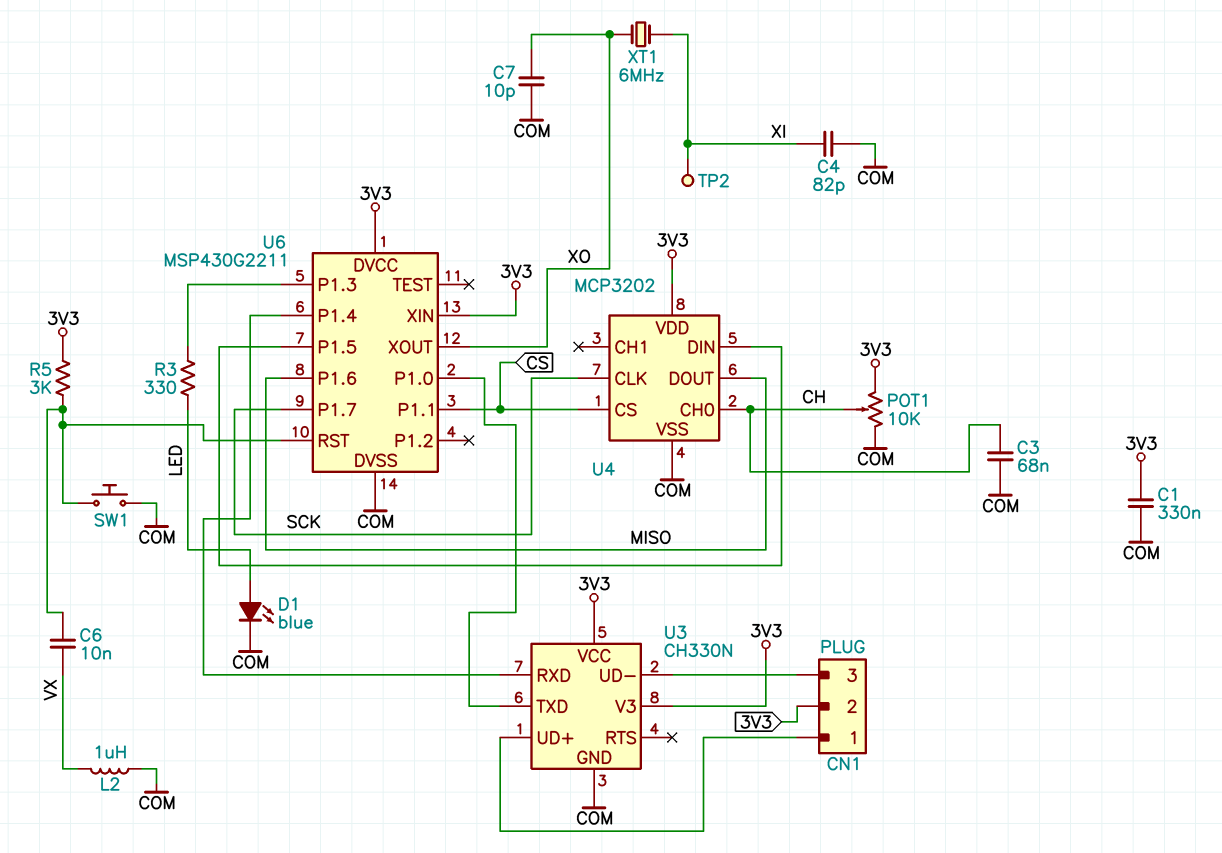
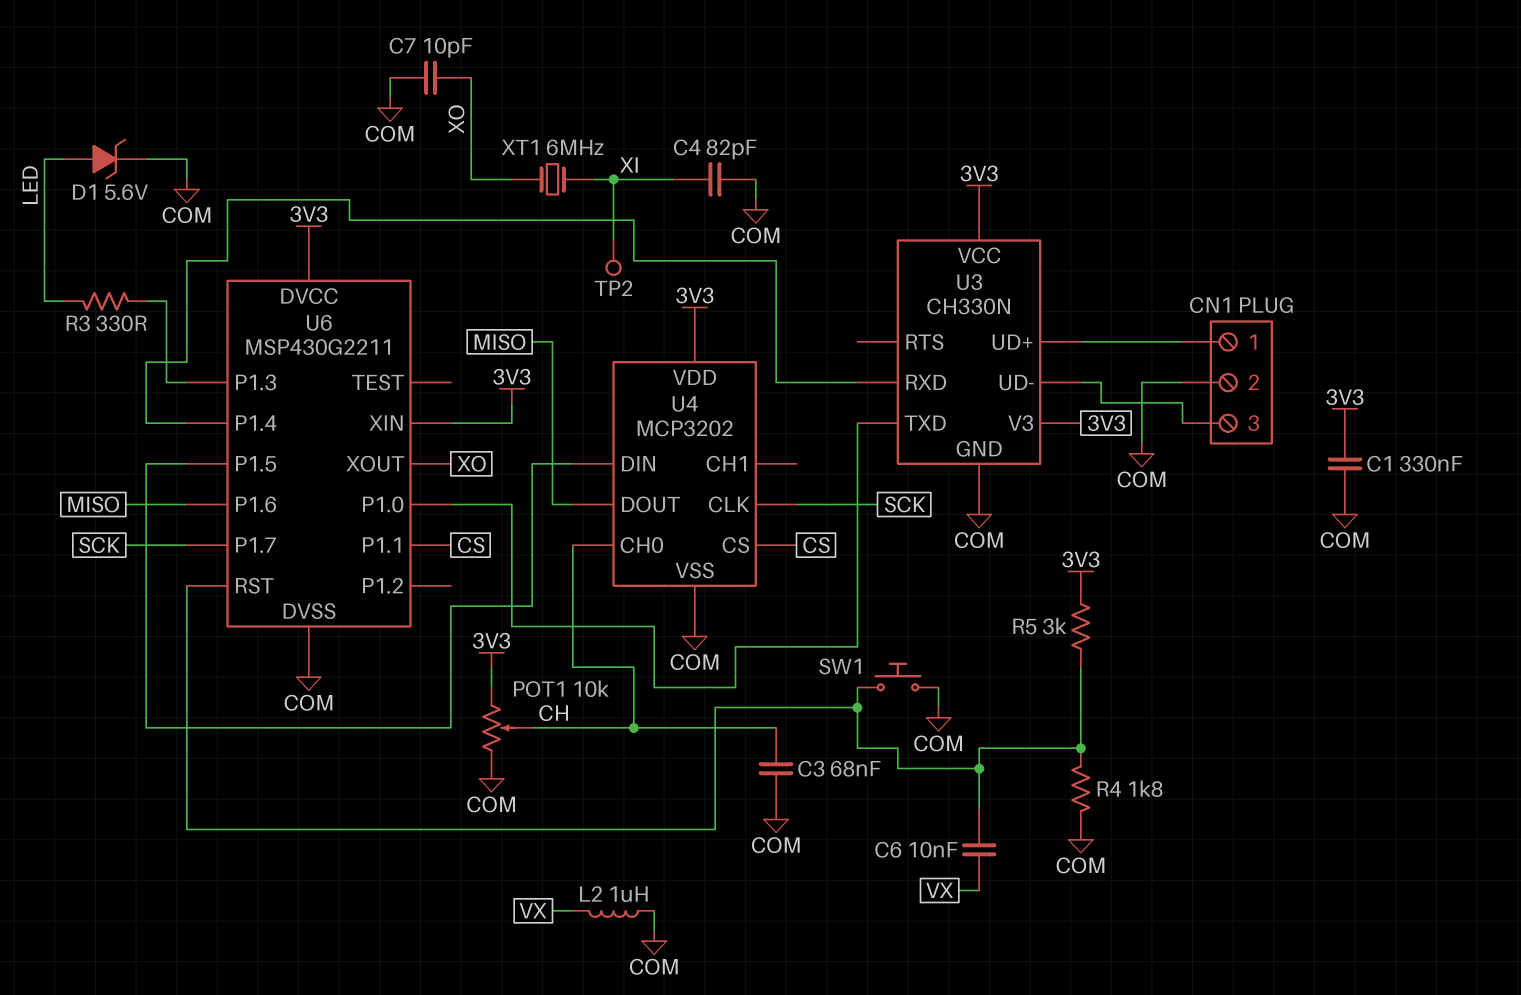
CN1 pin 2: 3V3 -> COM
D1: LED blue (A LED, K COM) -> zener 5.6V (A LED, K COM)
R4: none -> 1.8k (COM, U6/RST)

